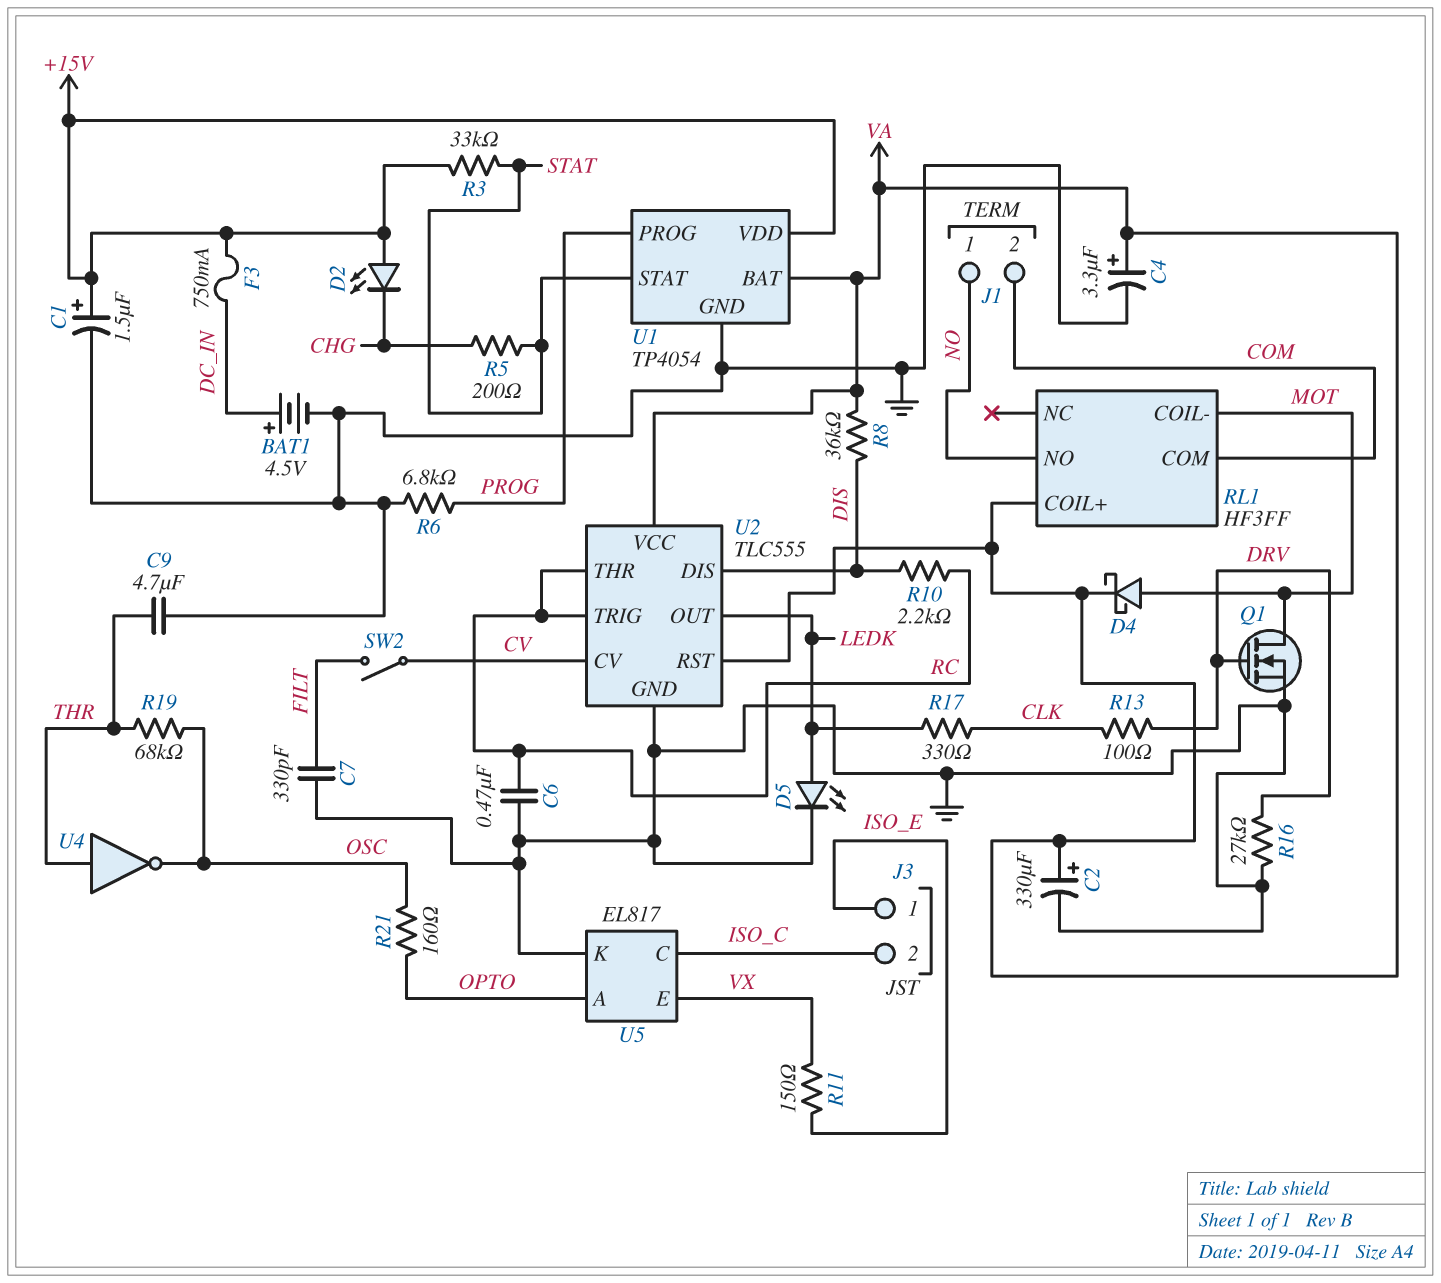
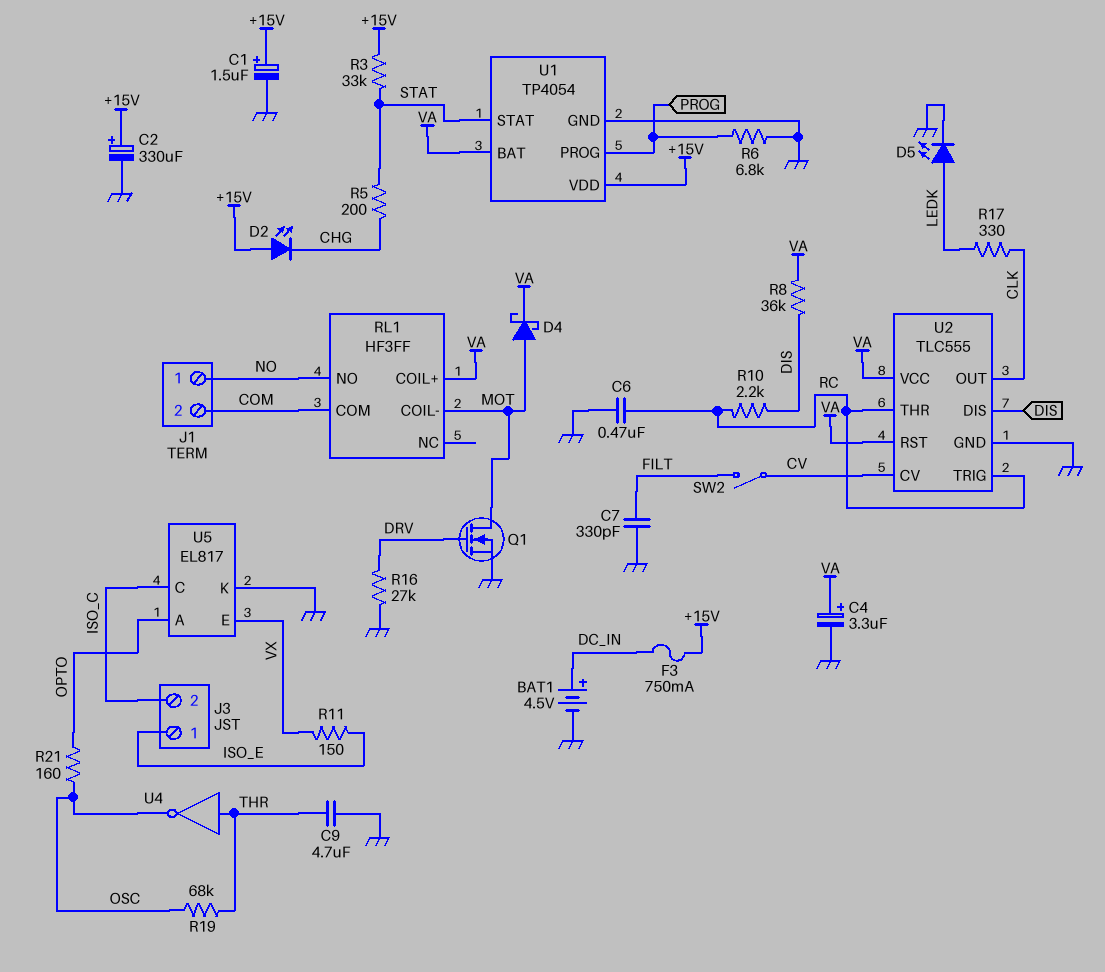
C2: 330uF (plus VA, minus GND) -> 330uF (plus +15V, minus GND)
R13: 100 (CLK, DRV) -> none
U2 pin OUT: LEDK -> CLK

